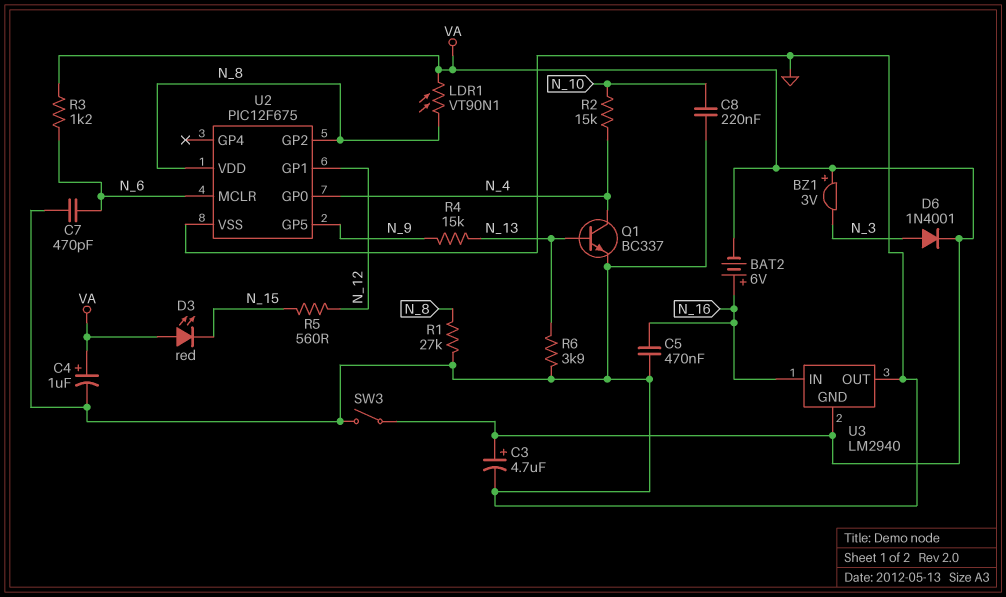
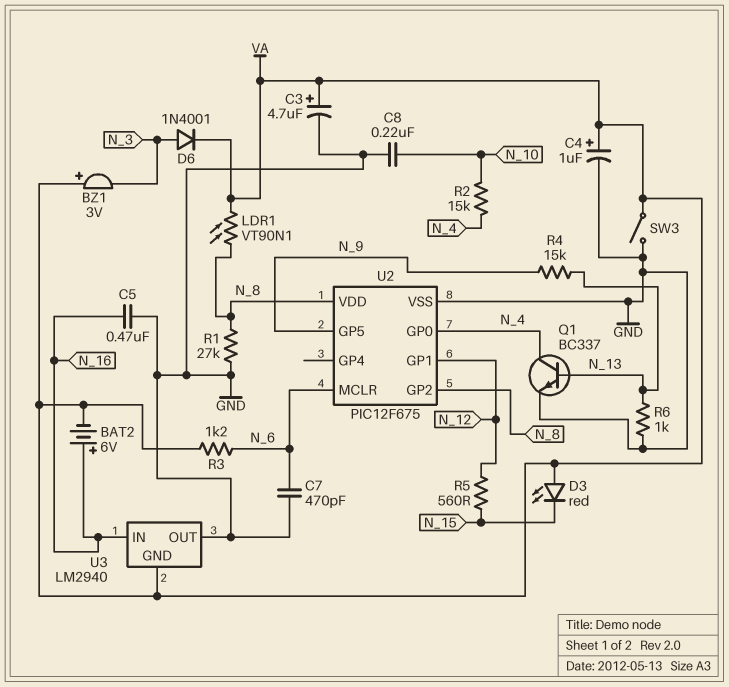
R6: 3.9k (GND, N_13) -> 1k (GND, N_13)

